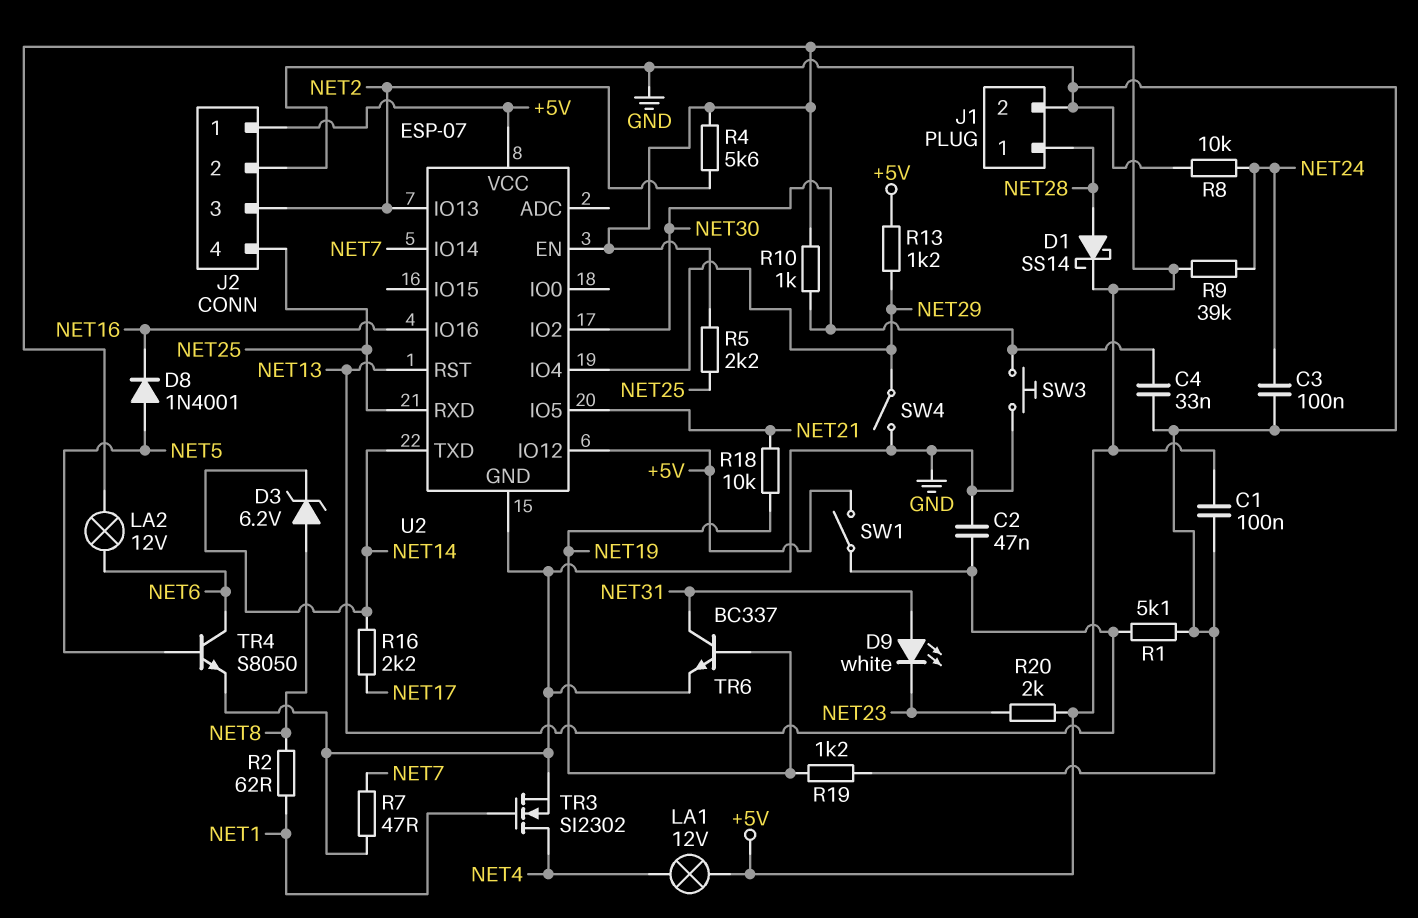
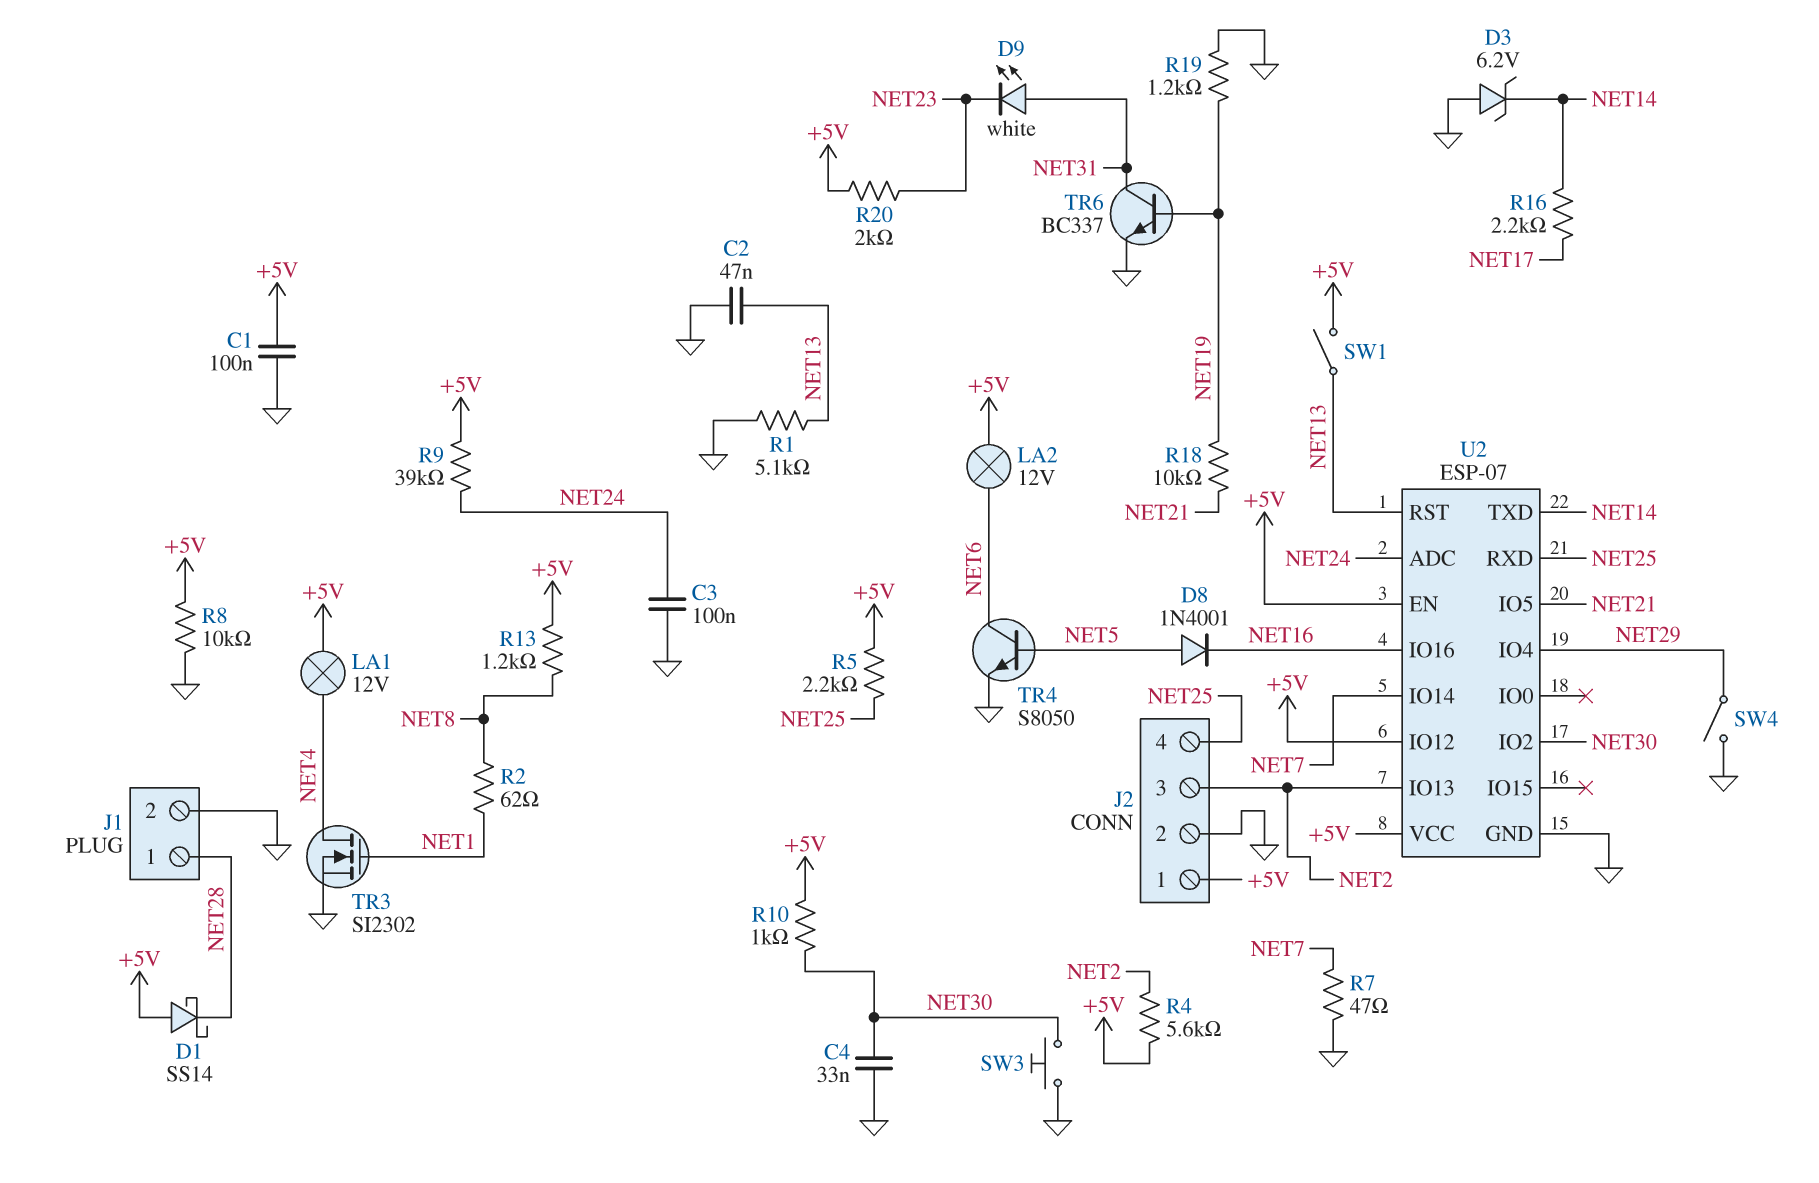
D1: schottky SS14 (A NET28, K +5V) -> schottky SS14 (A +5V, K NET28)
D3: zener 6.2V (A NET8, K NET14) -> zener 6.2V (A GND, K NET14)
R8: 10k (GND, NET24) -> 10k (+5V, GND)
R13: 1.2k (+5V, NET29) -> 1.2k (+5V, NET8)
U2 pin ADC: none -> NET24

